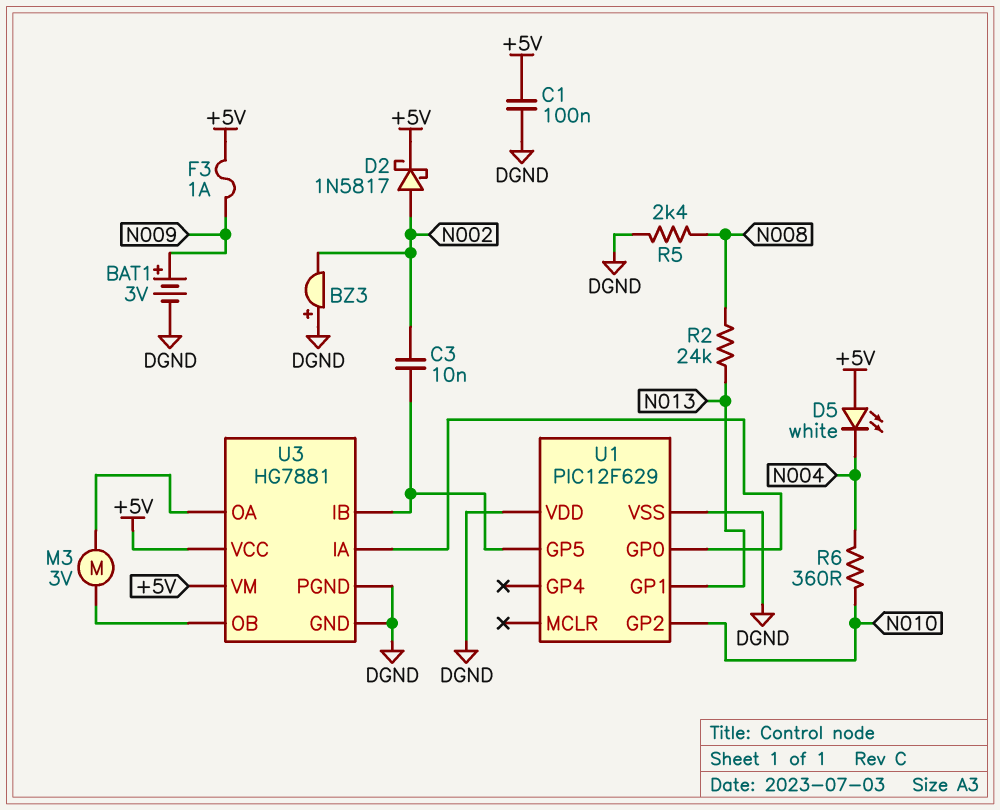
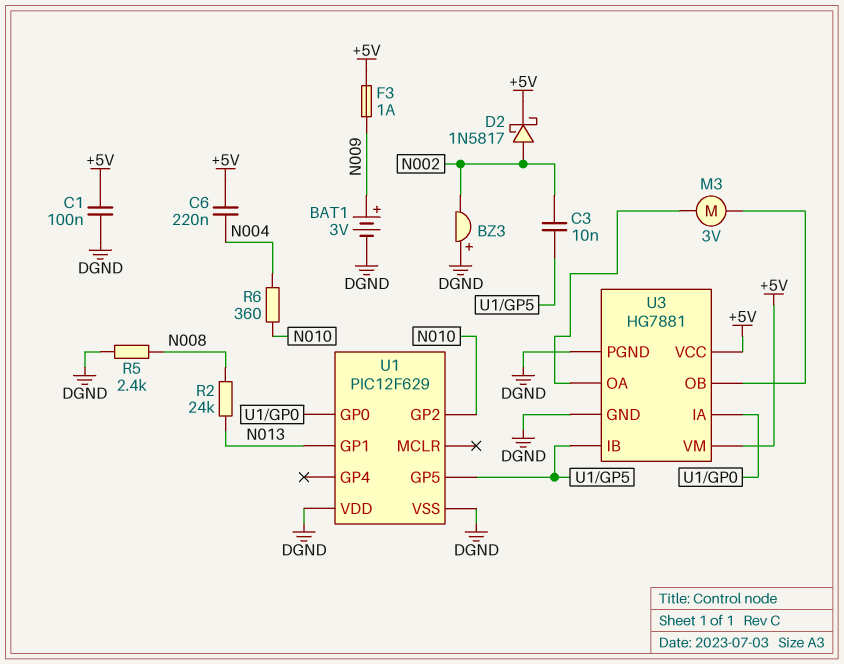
C6: none -> 220nF (+5V, N004)
D5: LED white (A +5V, K N004) -> none

